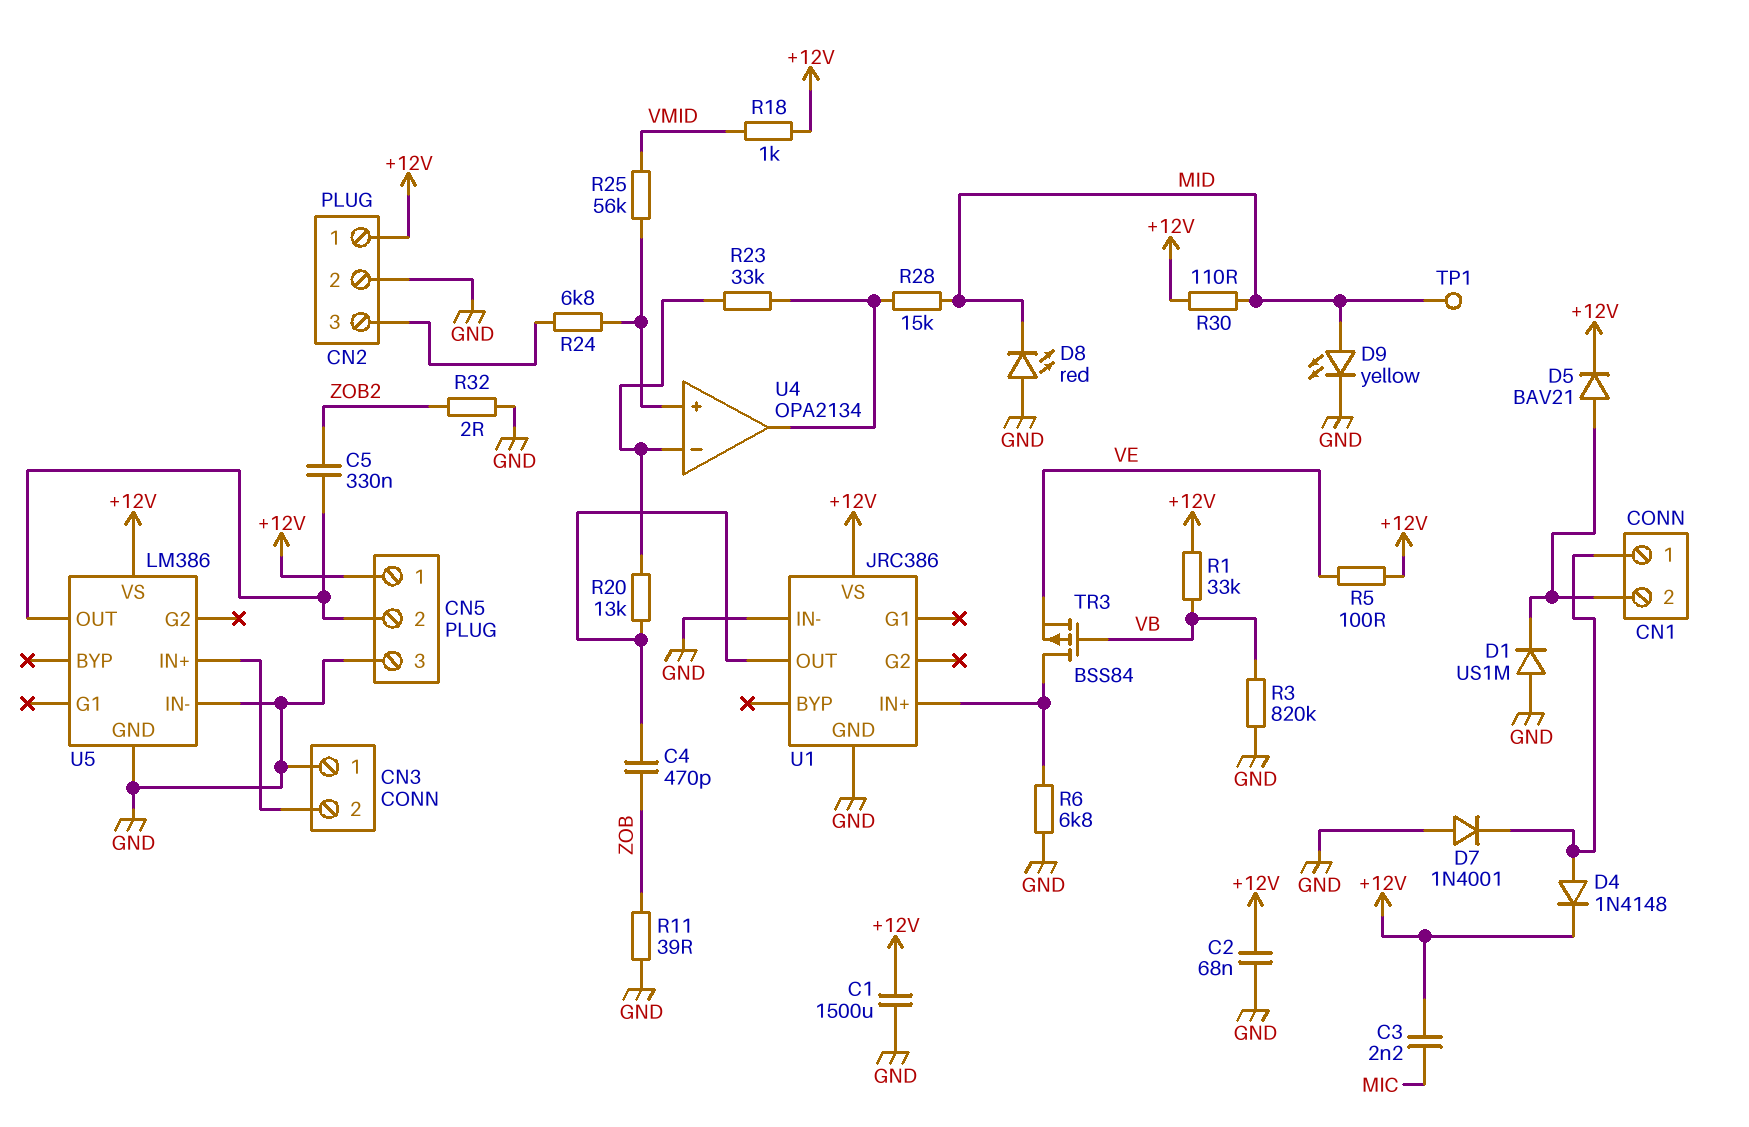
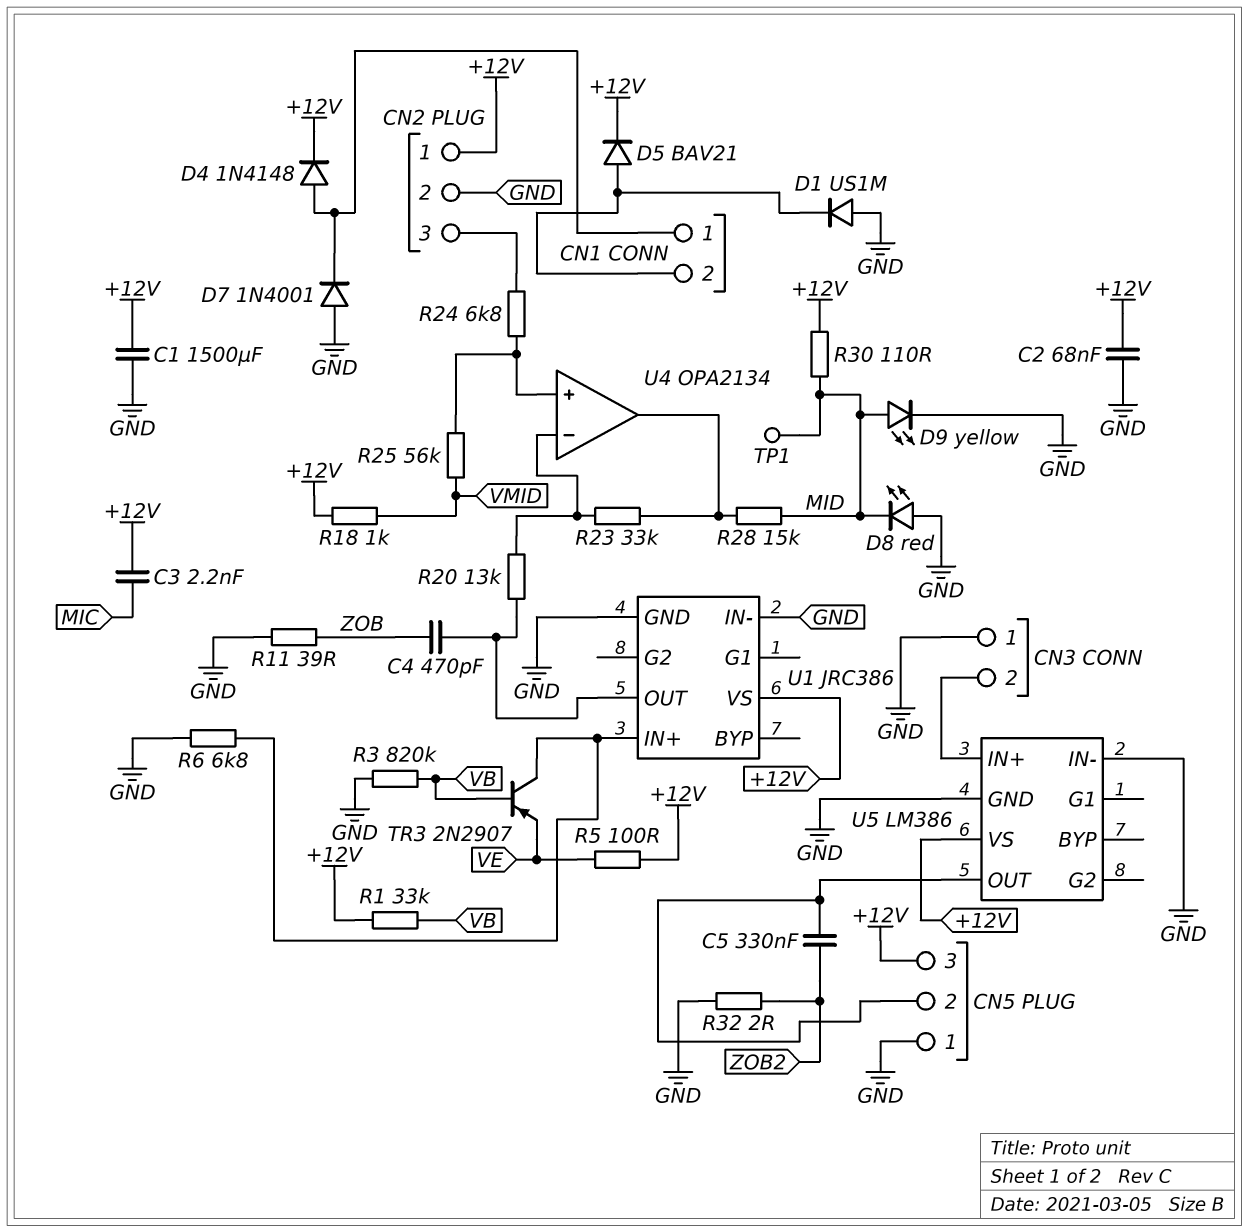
CN5 pin 1: +12V -> GND
CN5 pin 3: GND -> +12V
TR3: PMOS BSS84 (G VB, D U1/IN+, S VE) -> PNP 2N2907 (B VB, C U1/IN+, E VE)

